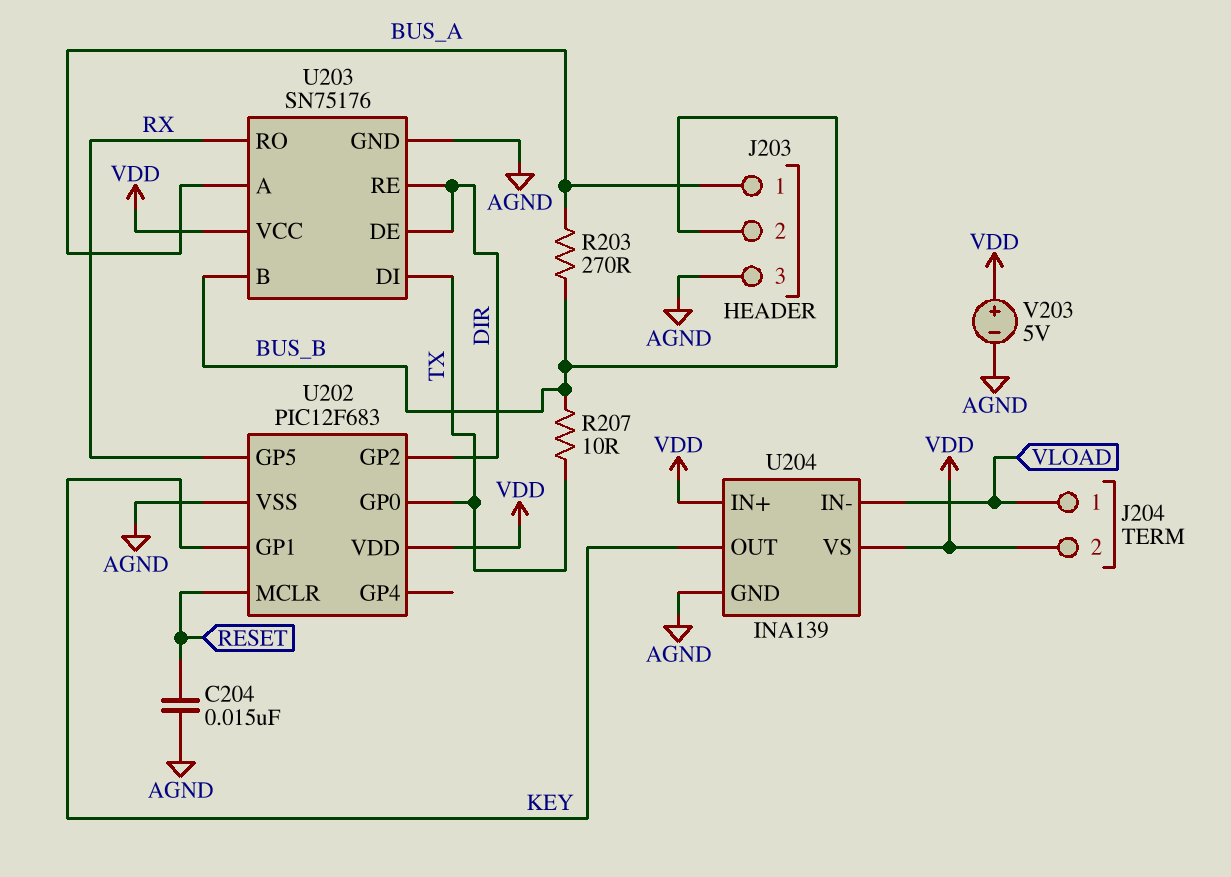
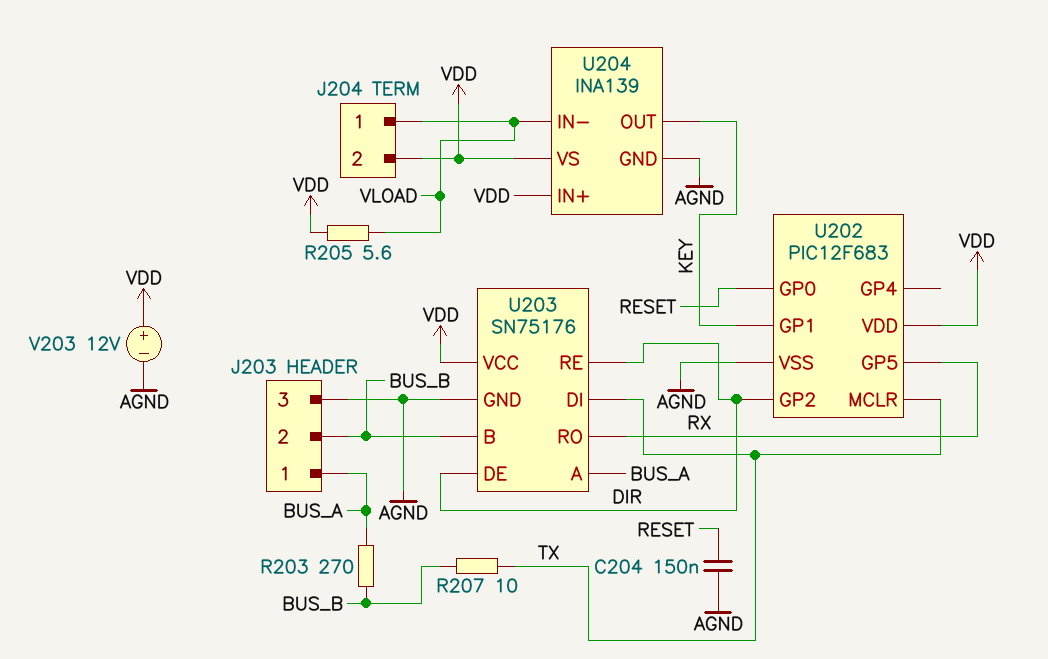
C204: 15nF (AGND, RESET) -> 150nF (AGND, RESET)
R205: none -> 5.6 (VDD, VLOAD)
U202 pin GP0: TX -> RESET
U202 pin MCLR: RESET -> TX
V203: 5V (plus VDD, minus AGND) -> 12V (plus VDD, minus AGND)

